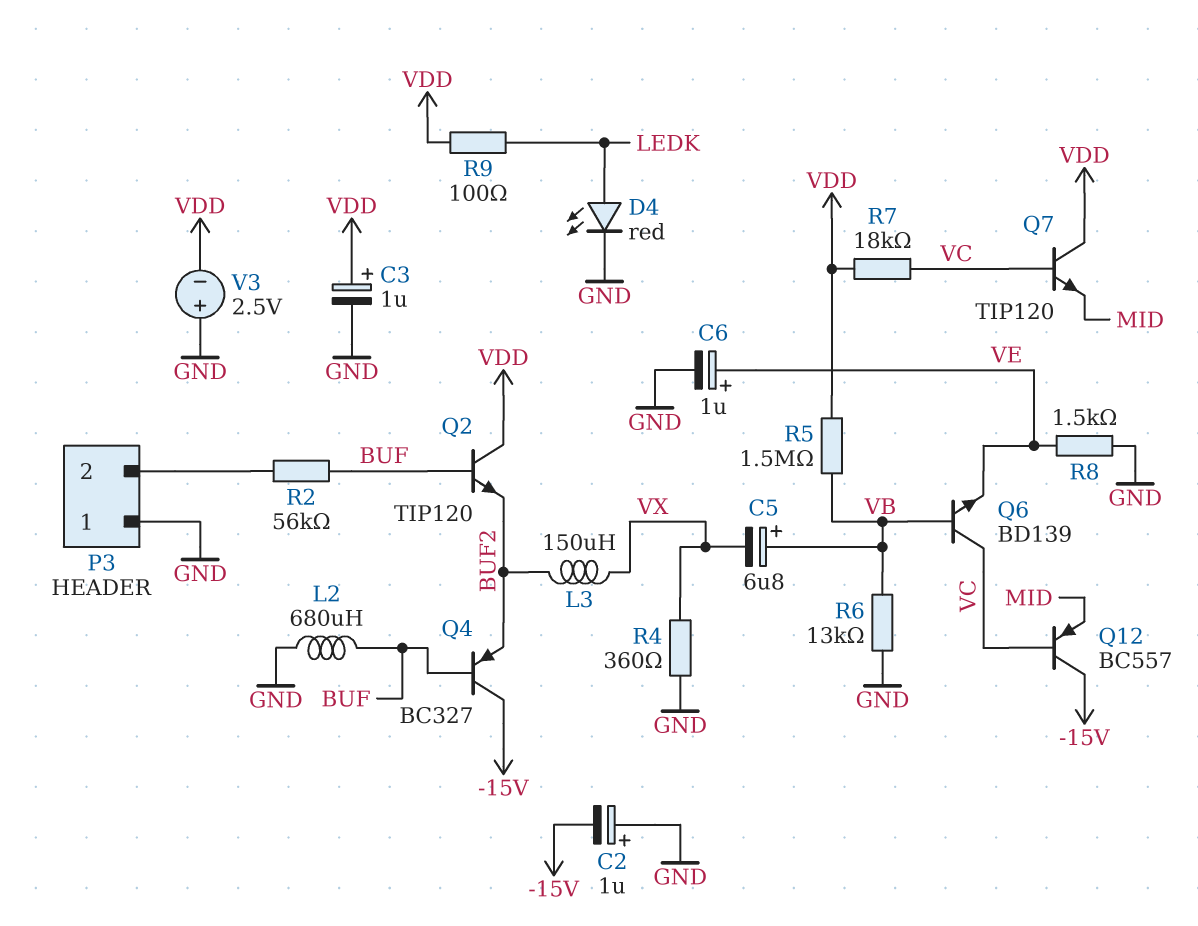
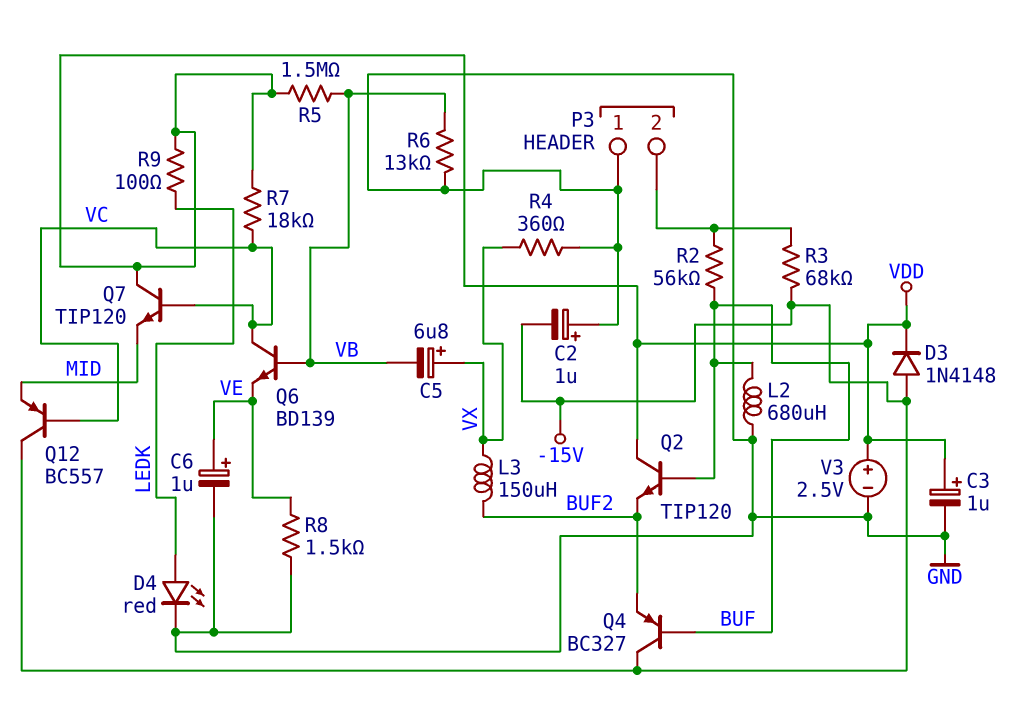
C5: 6.8uF (plus VB, minus VX) -> 6.8uF (plus VX, minus VB)
D3: none -> diode 1N4148 (A -15V, K VDD)
R3: none -> 68k (-15V, P3/2)
V3: 2.5V (plus GND, minus VDD) -> 2.5V (plus VDD, minus GND)

